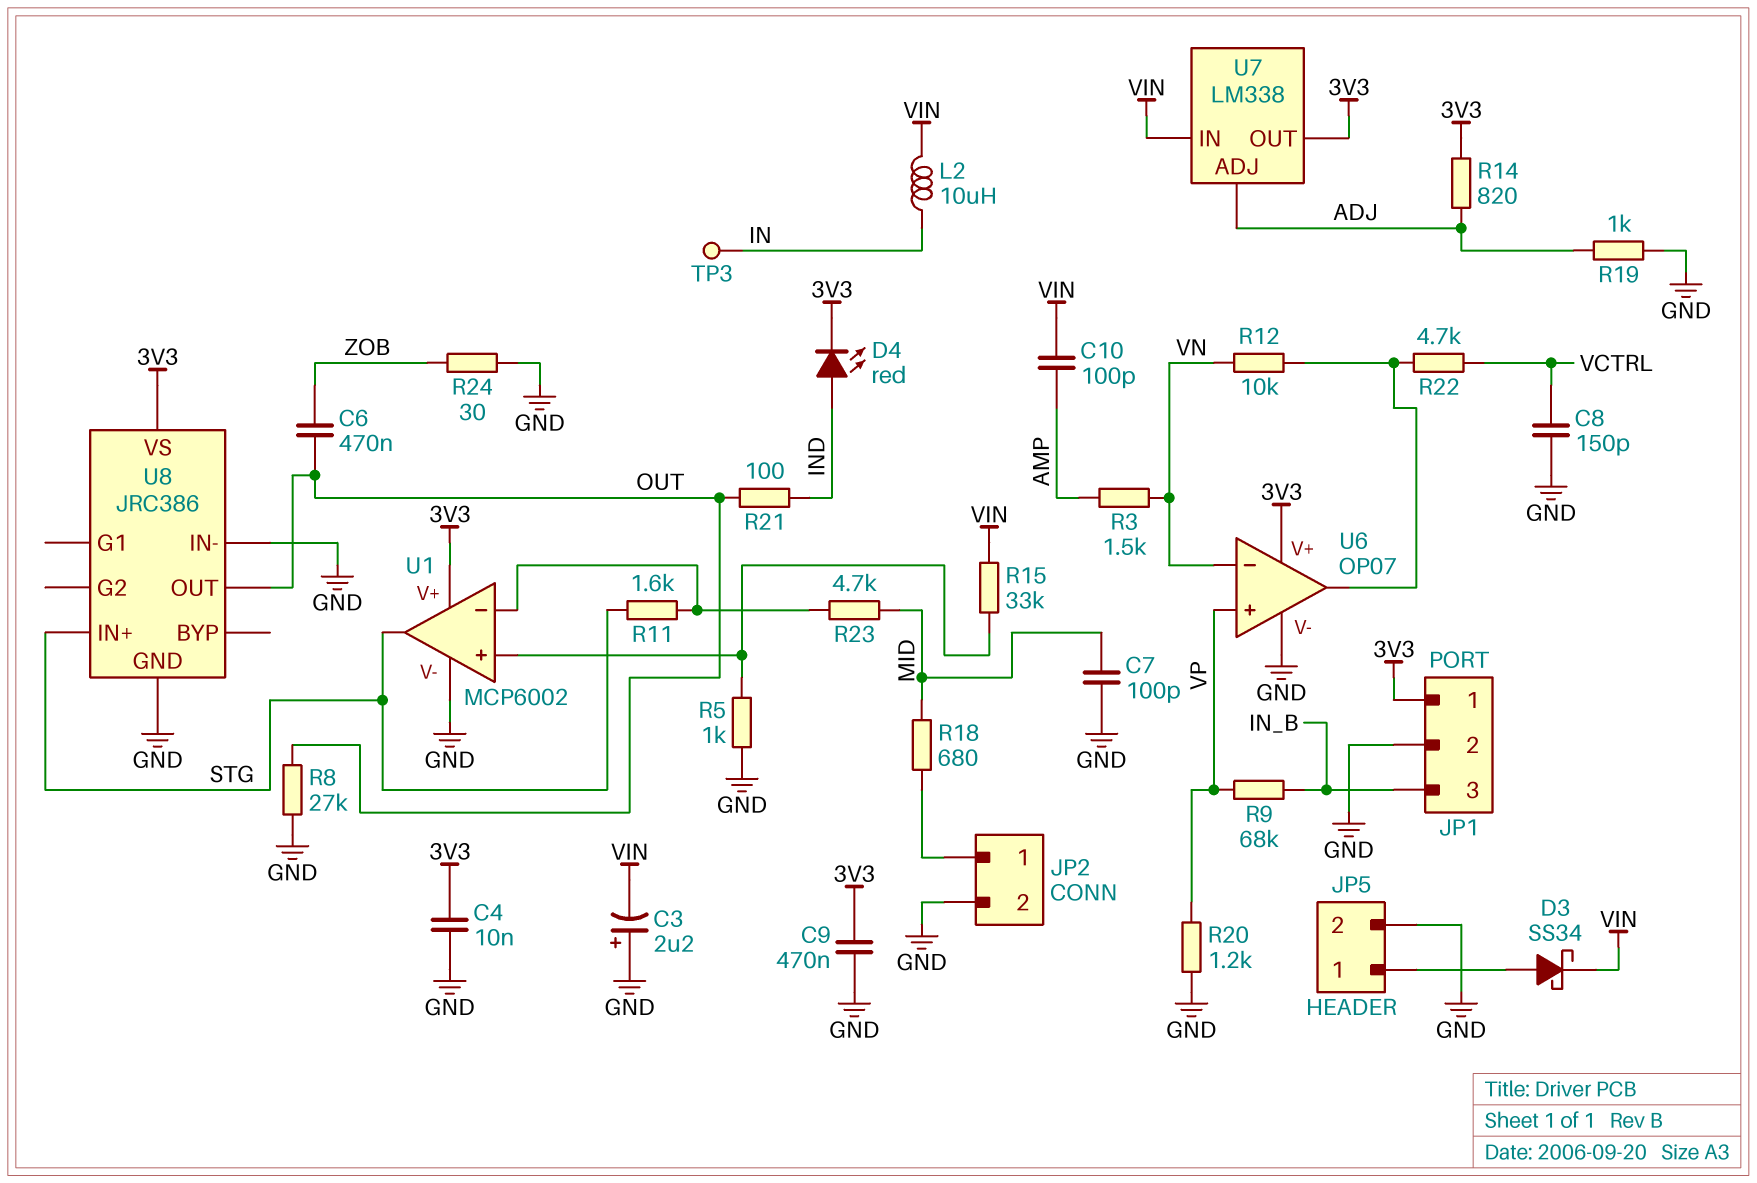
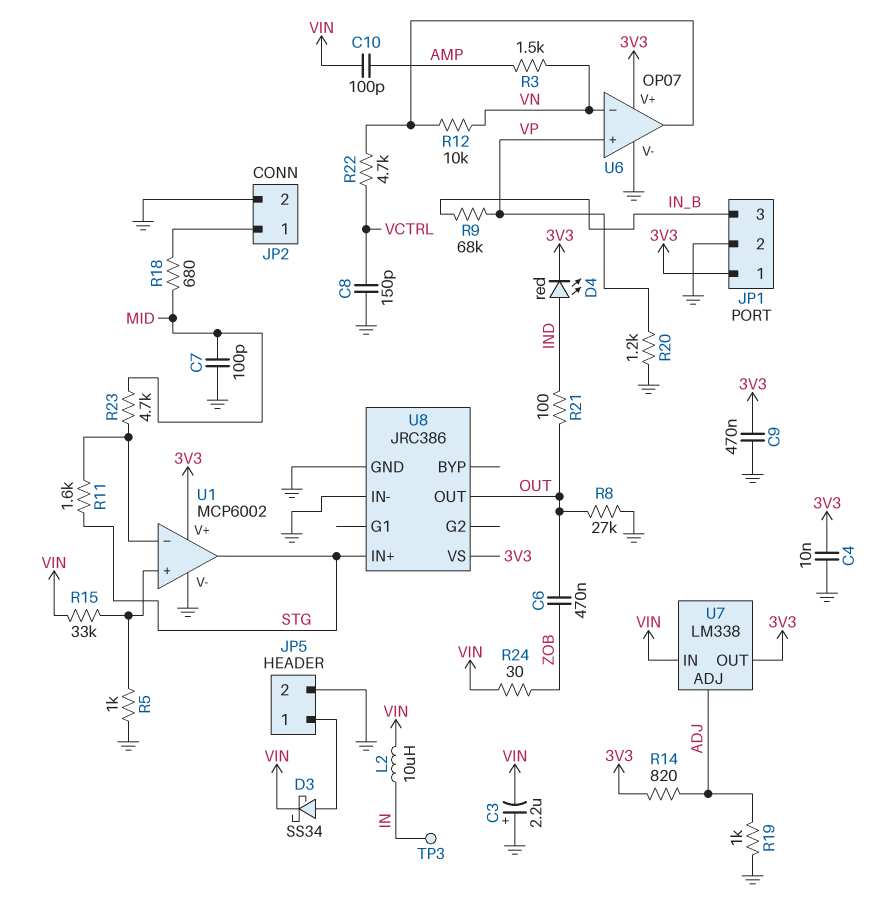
R24: 30 (GND, ZOB) -> 30 (VIN, ZOB)

